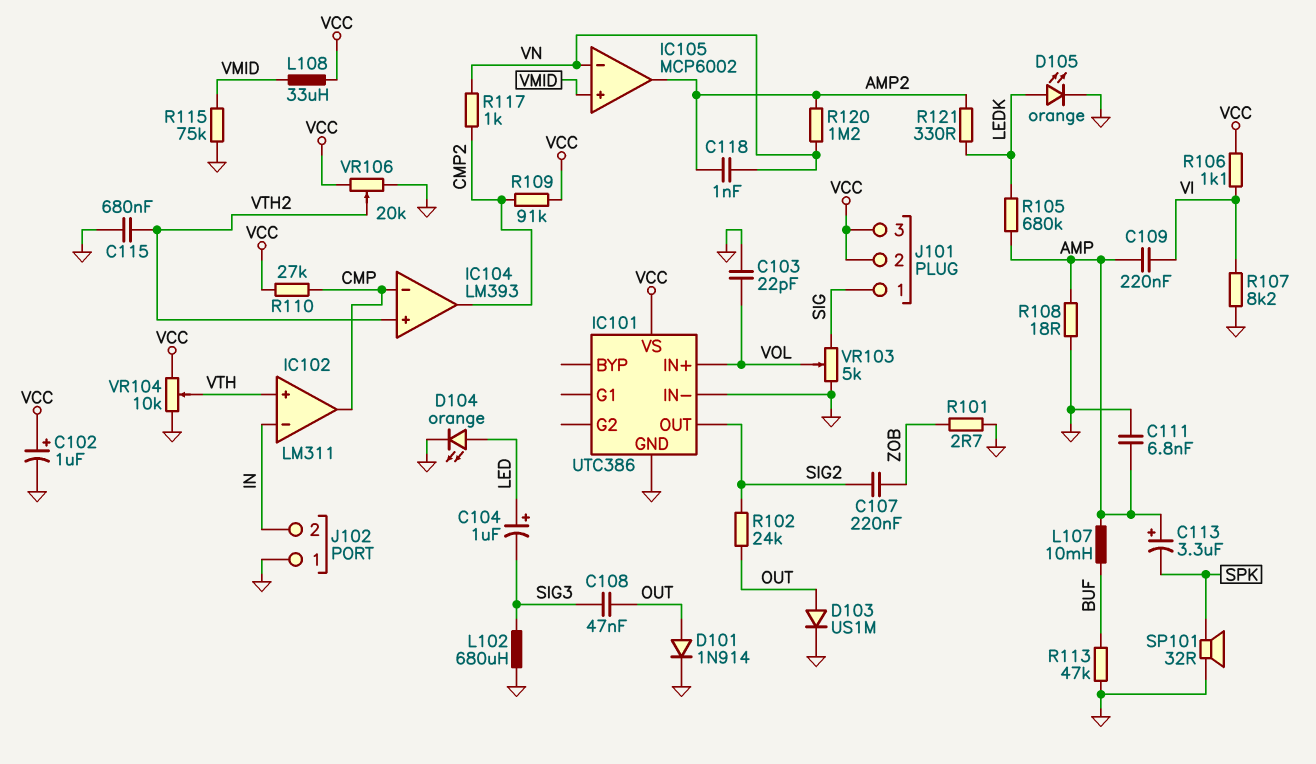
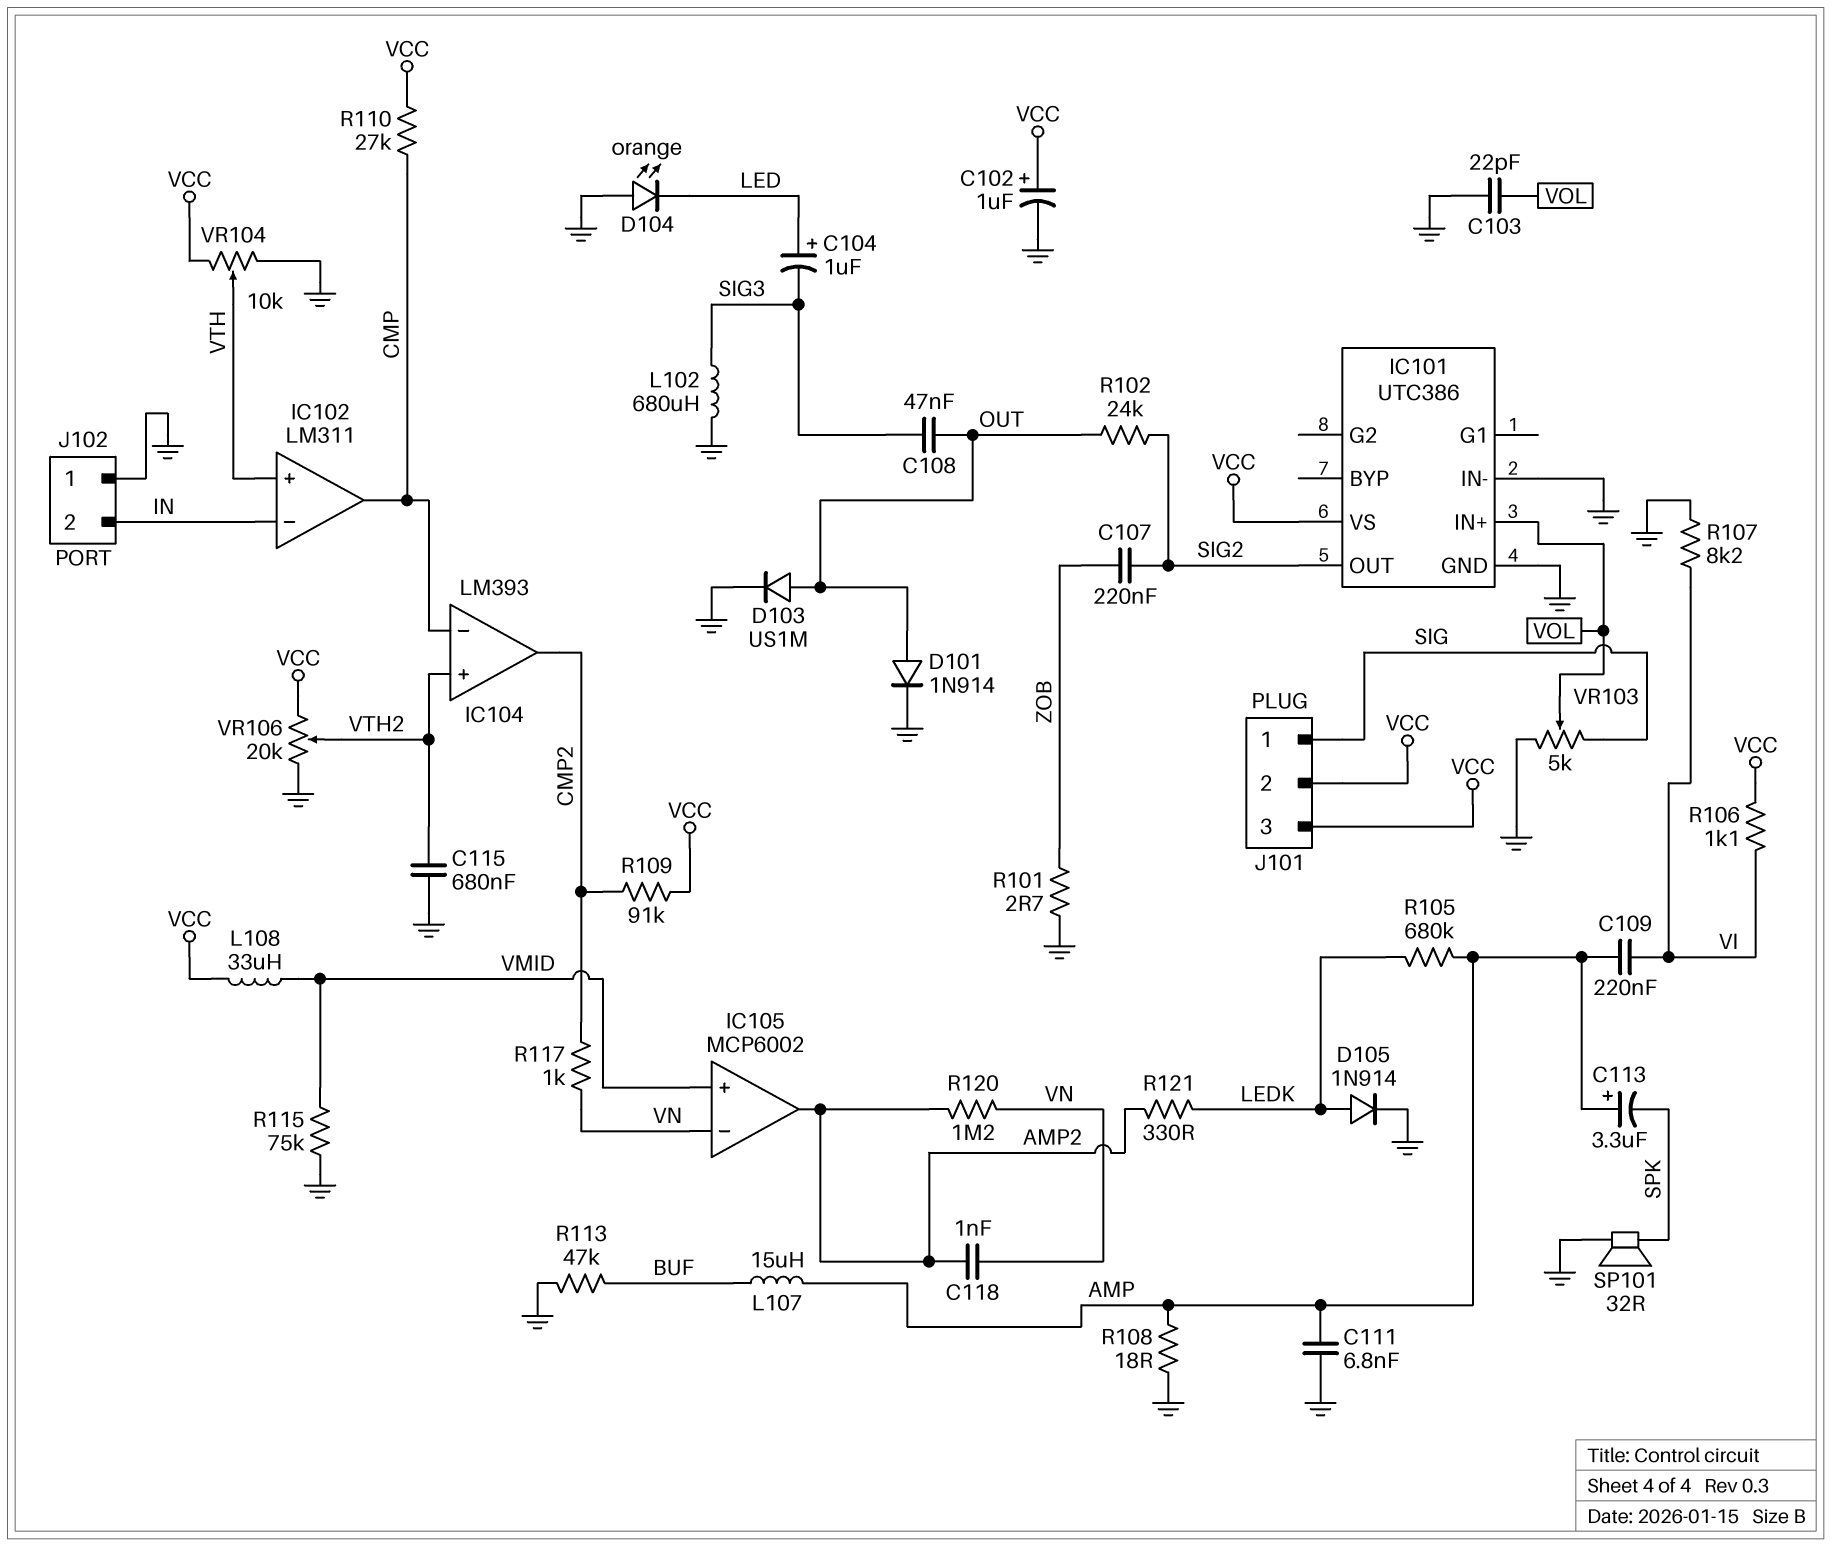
D104: LED orange (A LED, K GND) -> LED orange (A GND, K LED)
D105: LED orange (A LEDK, K GND) -> diode 1N914 (A LEDK, K GND)
L107: 10mH (AMP, BUF) -> 15uH (AMP, BUF)

